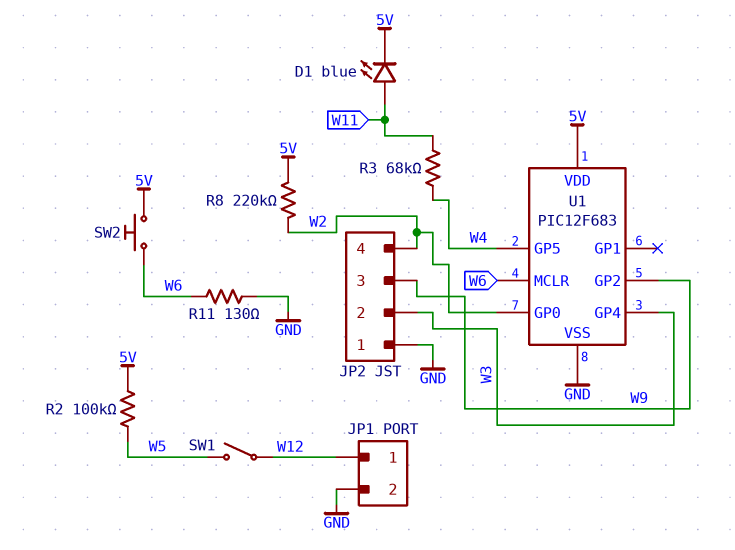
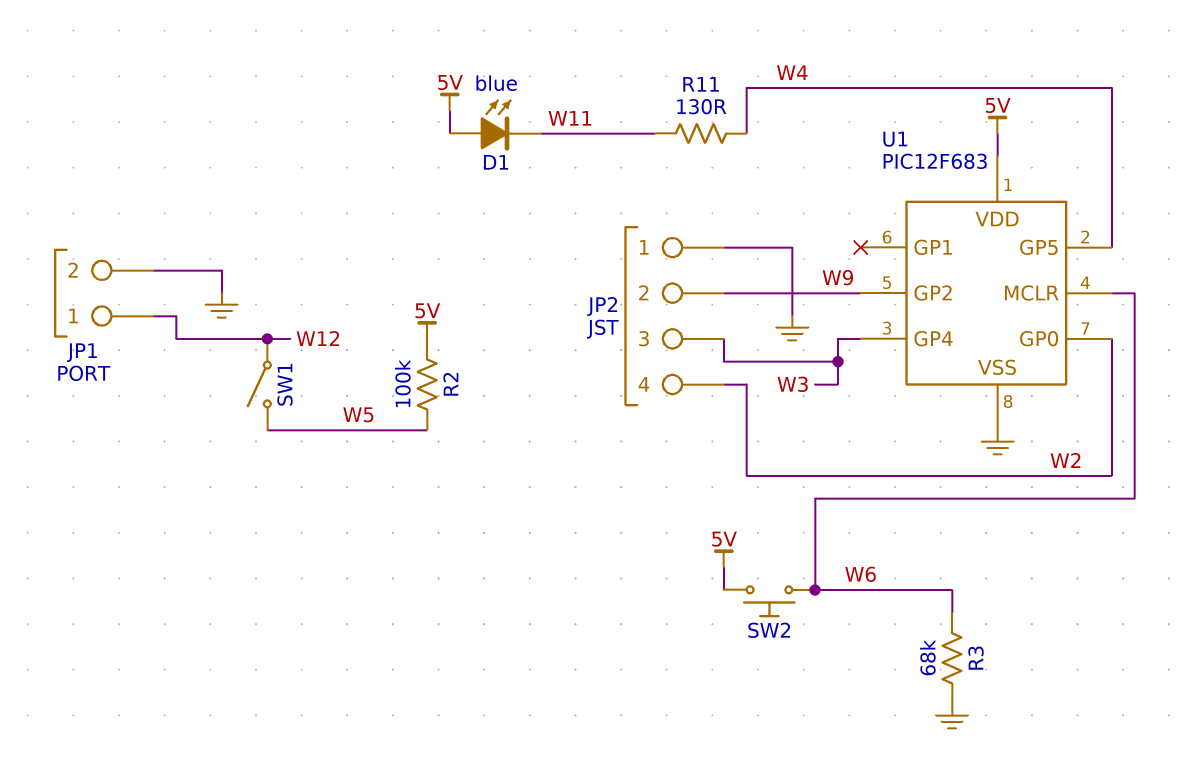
D1: LED blue (A W11, K 5V) -> LED blue (A 5V, K W11)
JP2 pin 2: W3 -> W9
JP2 pin 3: W9 -> W3
R3: 68k (W4, W11) -> 68k (GND, W6)
R8: 220k (5V, W2) -> none
R11: 130 (GND, W6) -> 130 (W4, W11)

